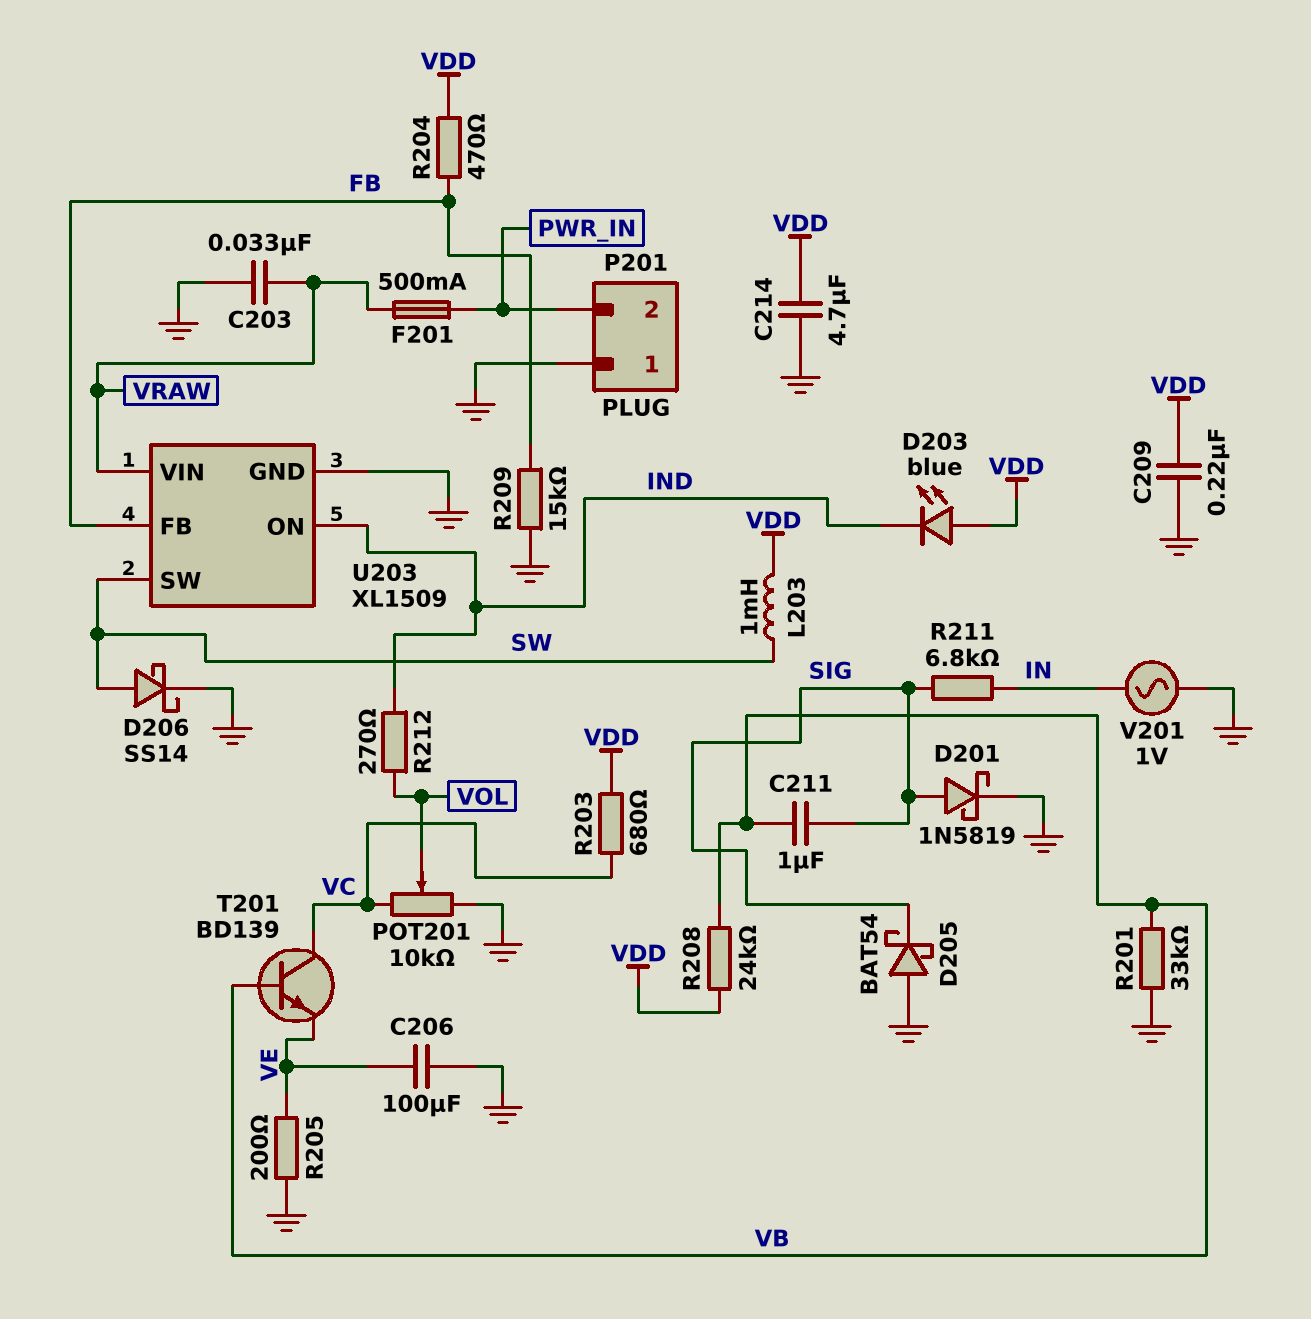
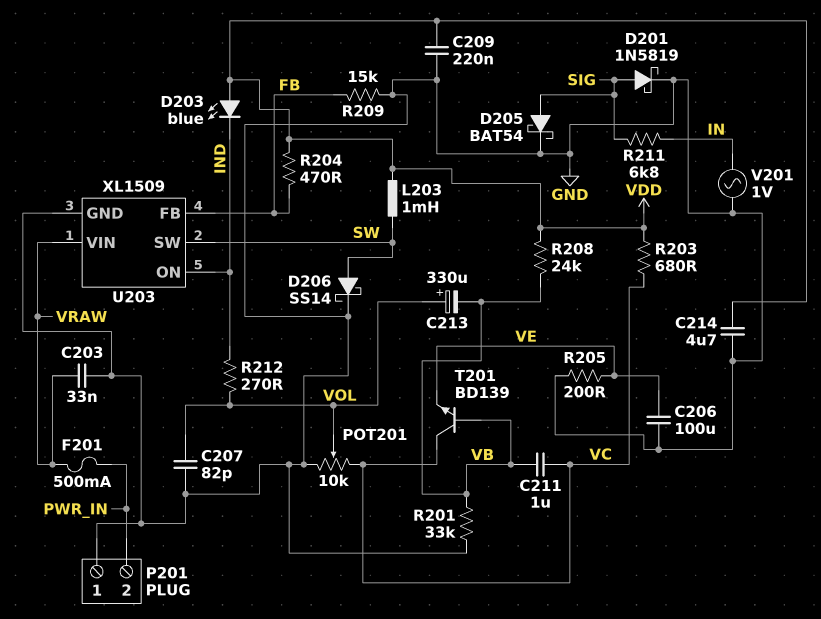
C207: none -> 82pF (GND, VOL)
C211: 1uF (SIG, VB) -> 1uF (VB, VC)
C213: none -> 330uF (plus VOL, minus VB)
D205: schottky BAT54 (A GND, K SIG) -> schottky BAT54 (A SIG, K GND)

